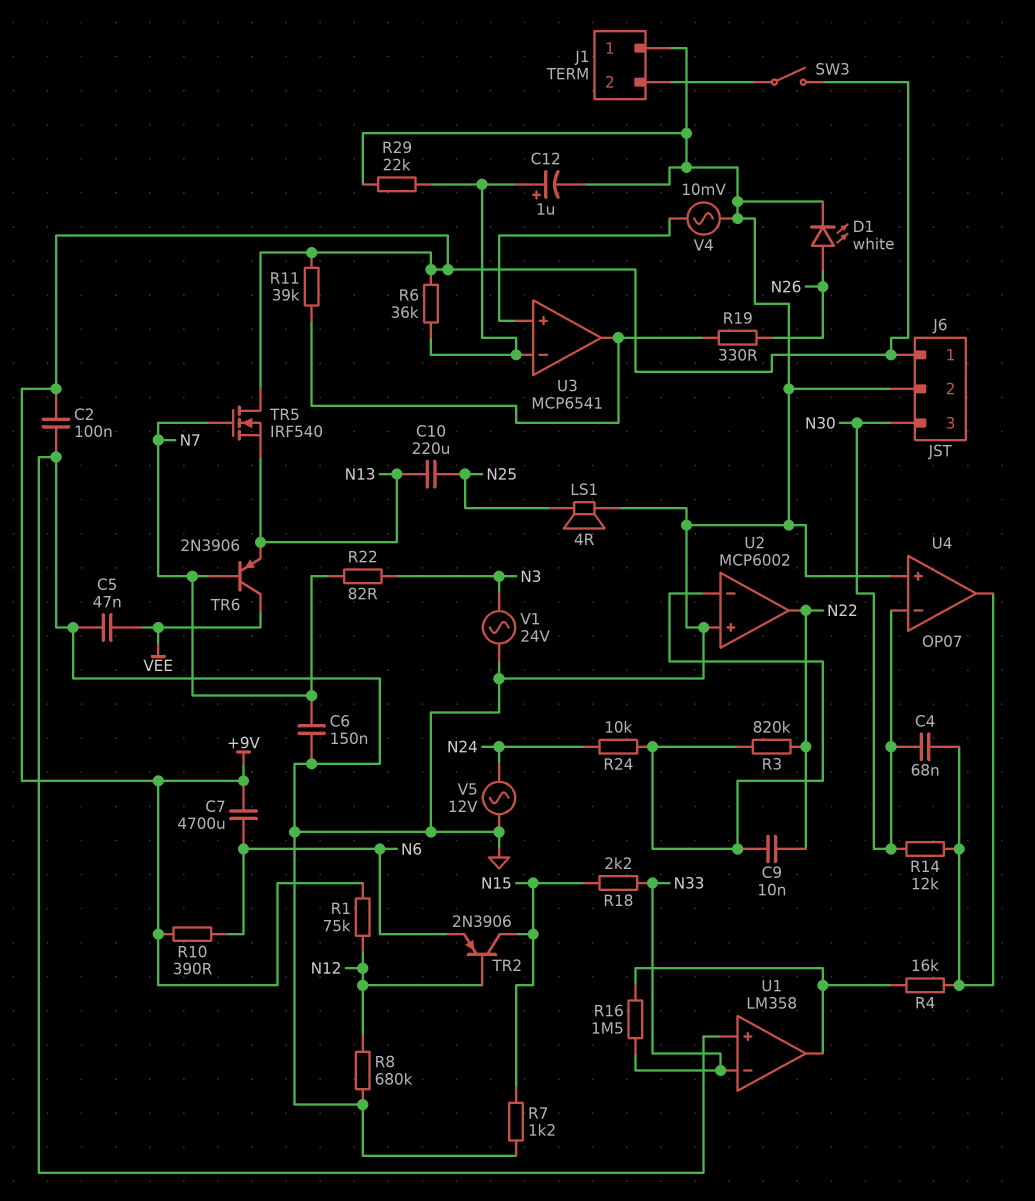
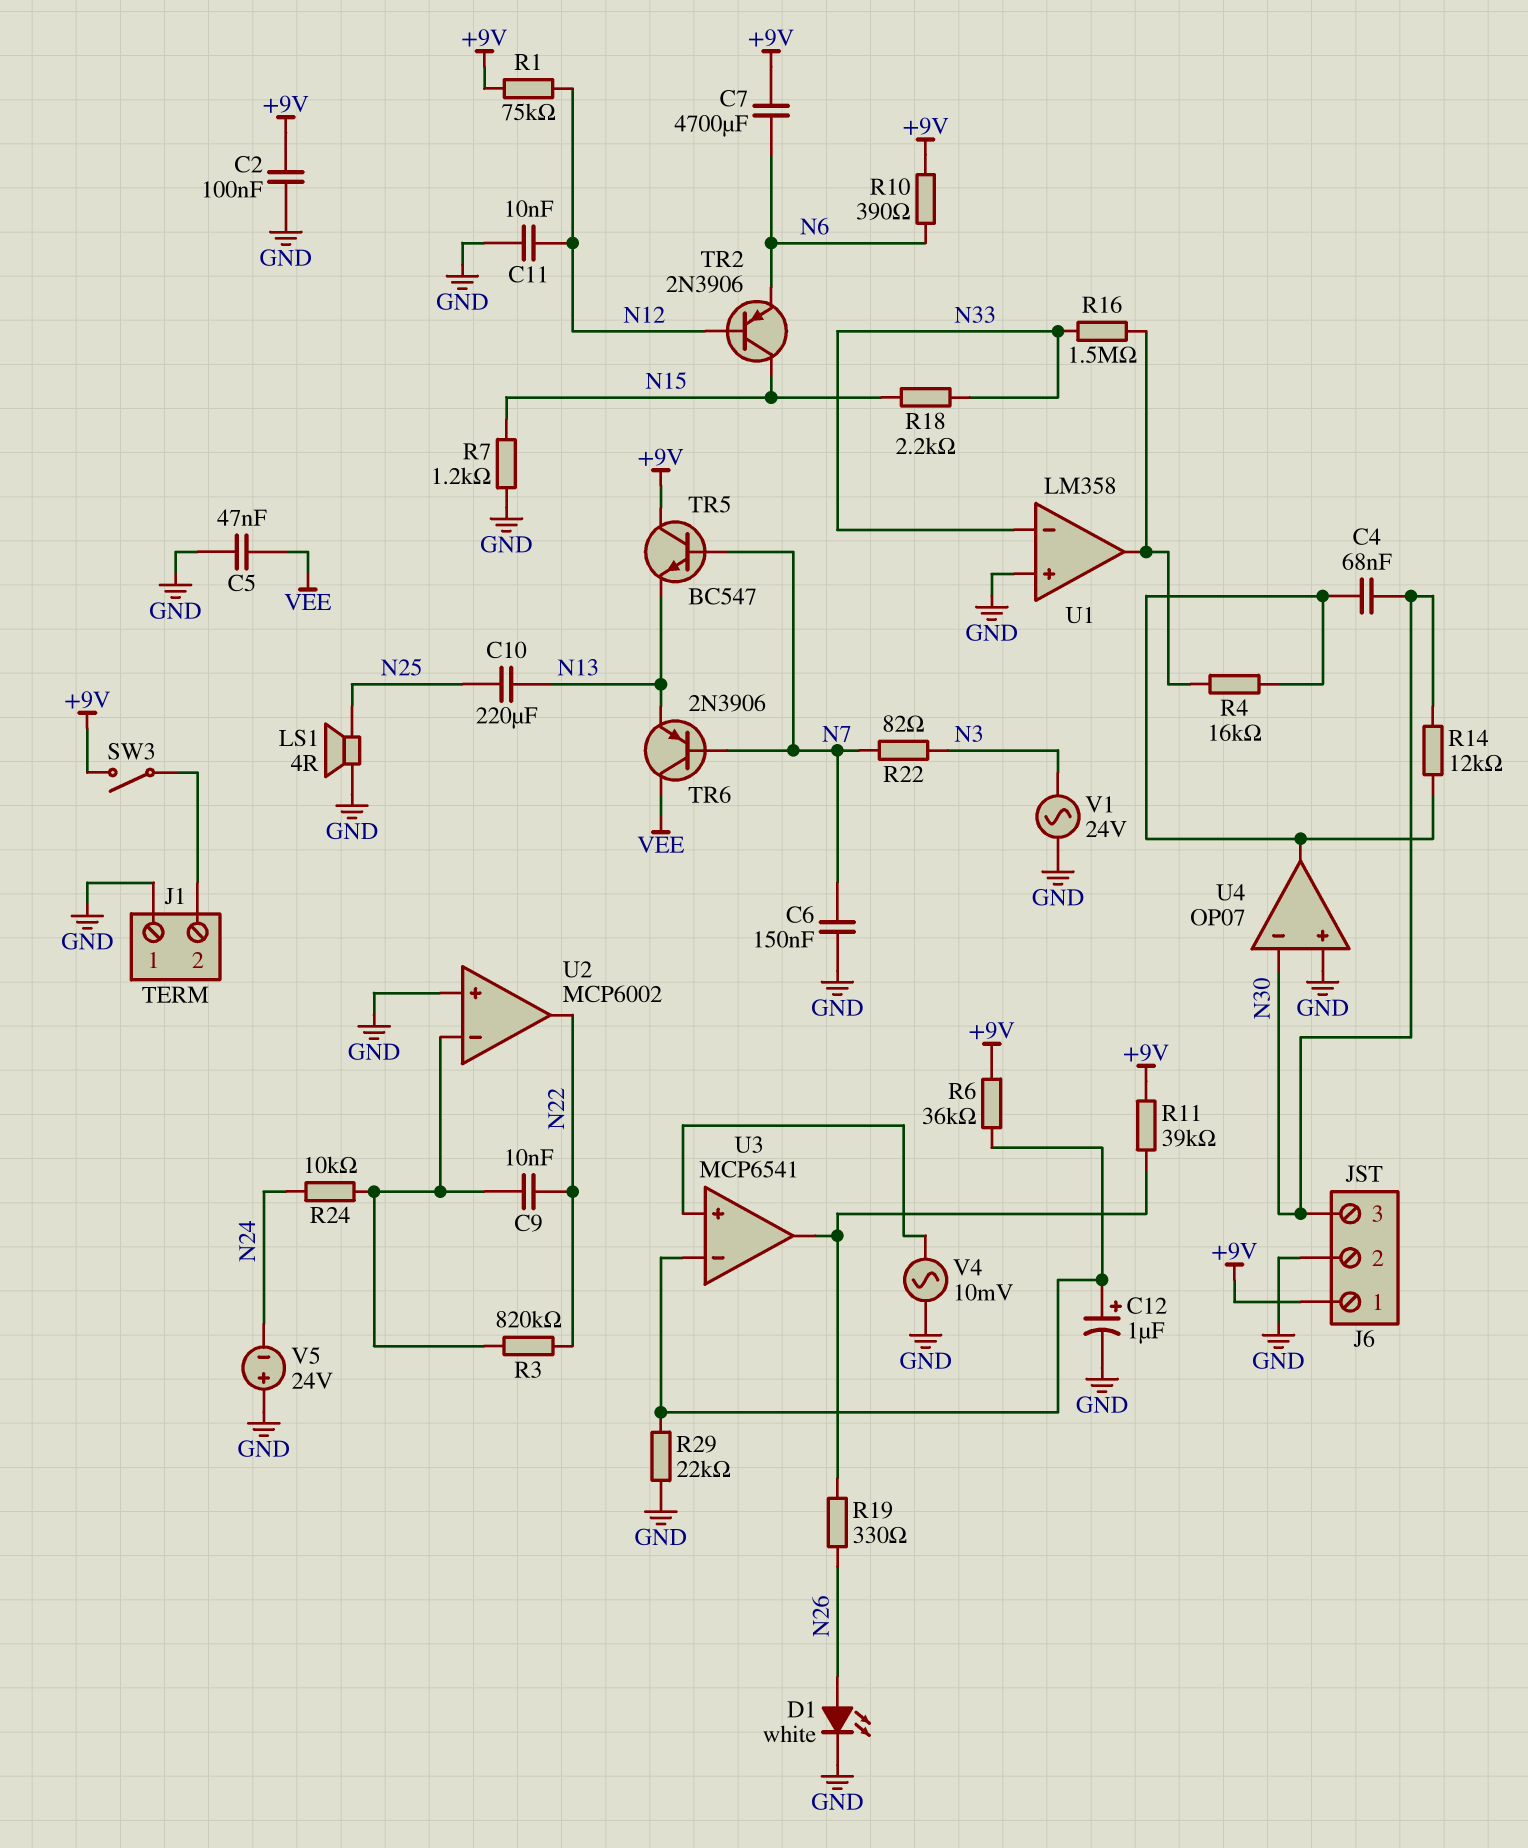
C11: none -> 10nF (GND, N12)
R8: 680k (GND, N12) -> none
TR5: NMOS IRF540 (G N7, D +9V, S N13) -> NPN BC547 (B N7, C +9V, E N13)
V5: AC 12V (GND, N24) -> 24V (plus GND, minus N24)

